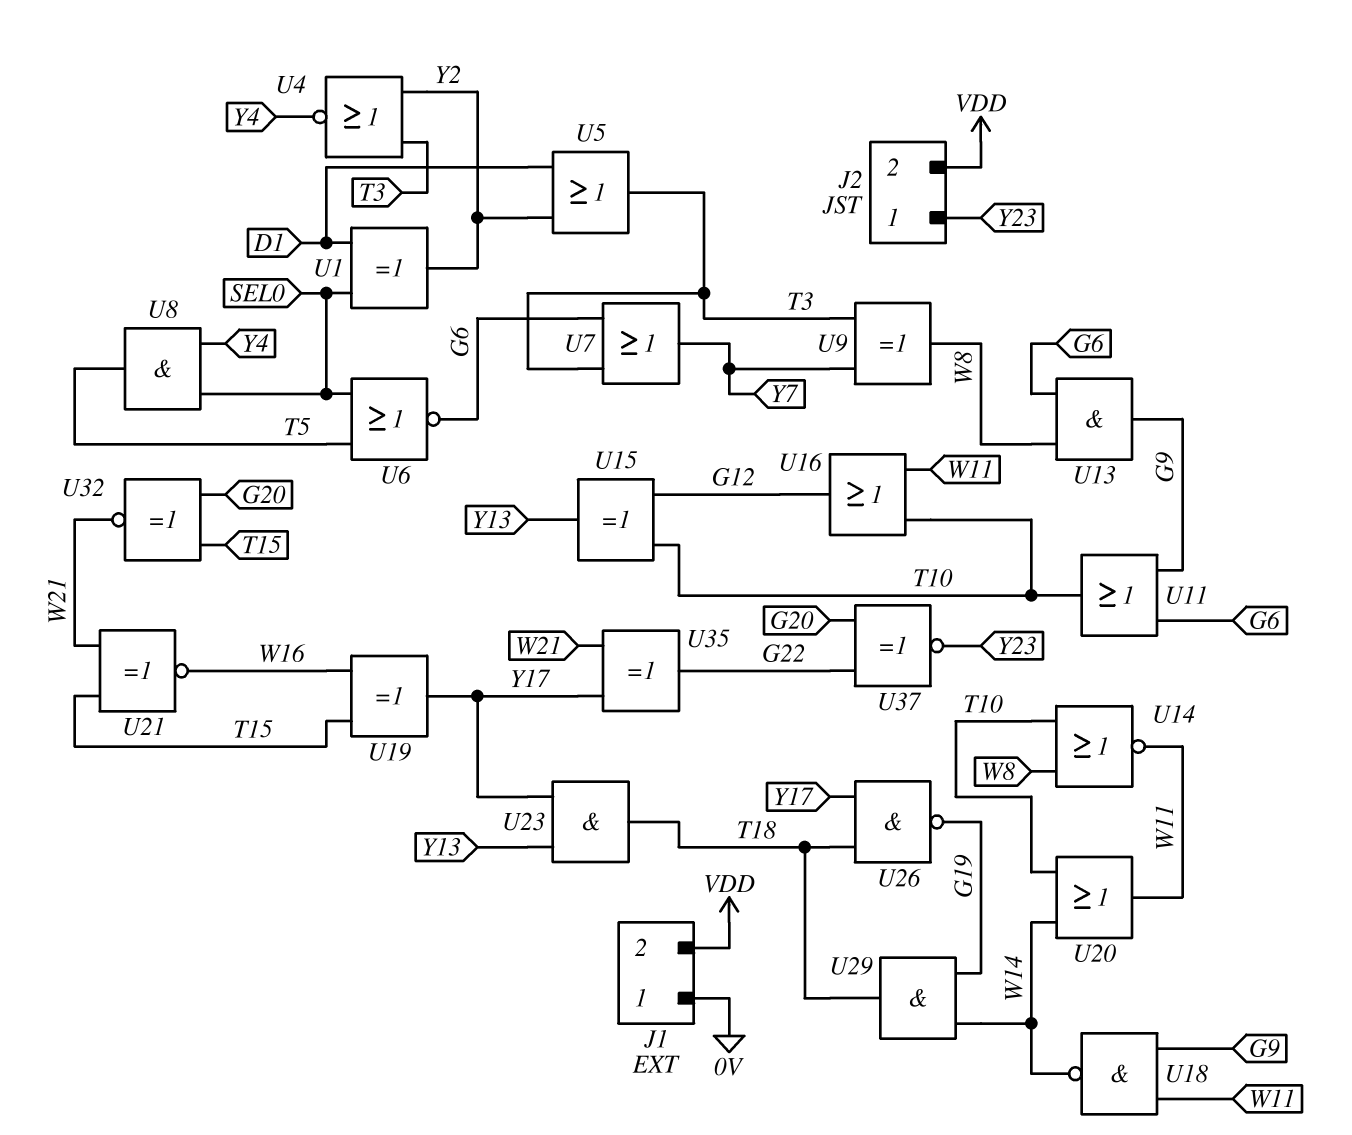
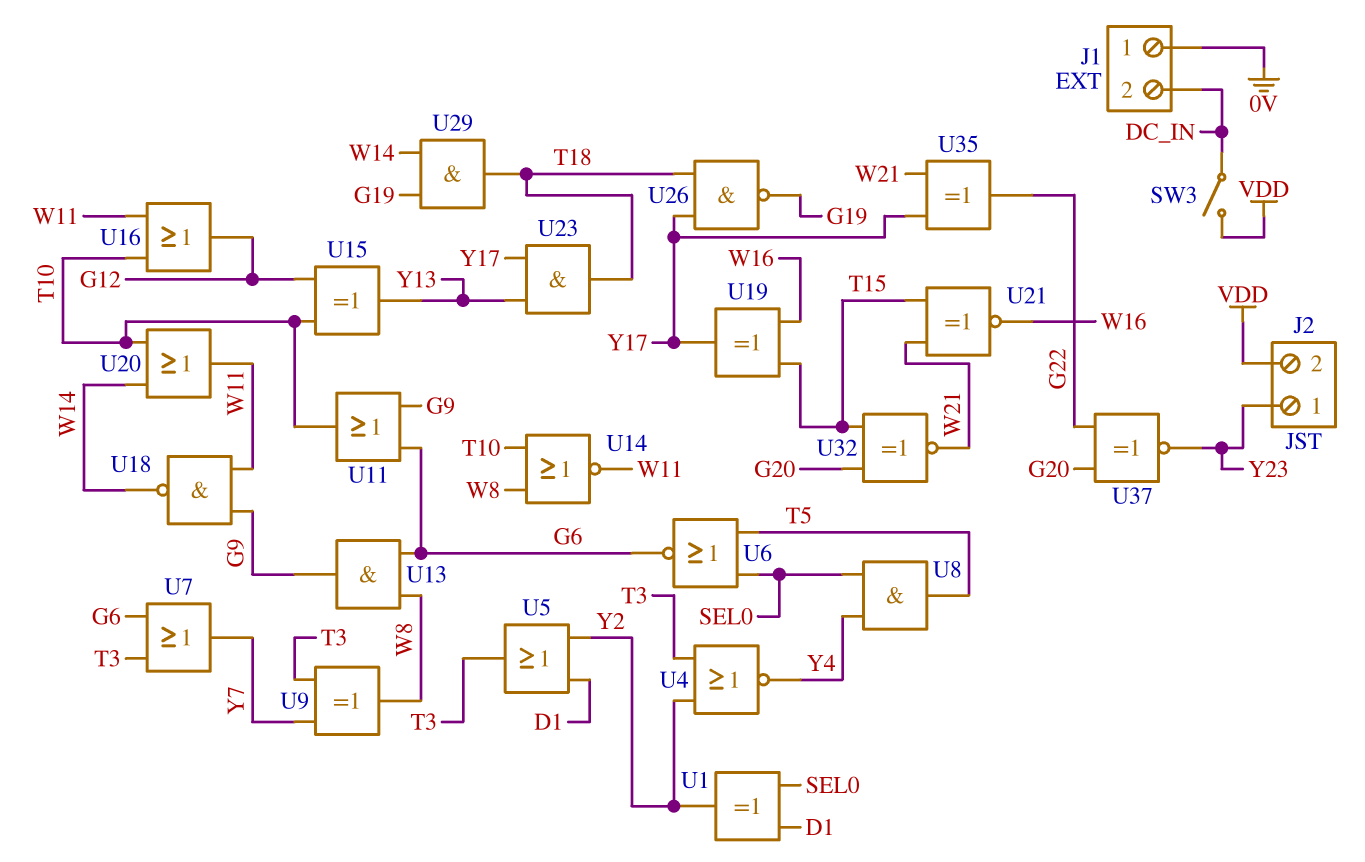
J1 pin 2: VDD -> DC_IN
SW3: none -> switch (DC_IN, VDD)

